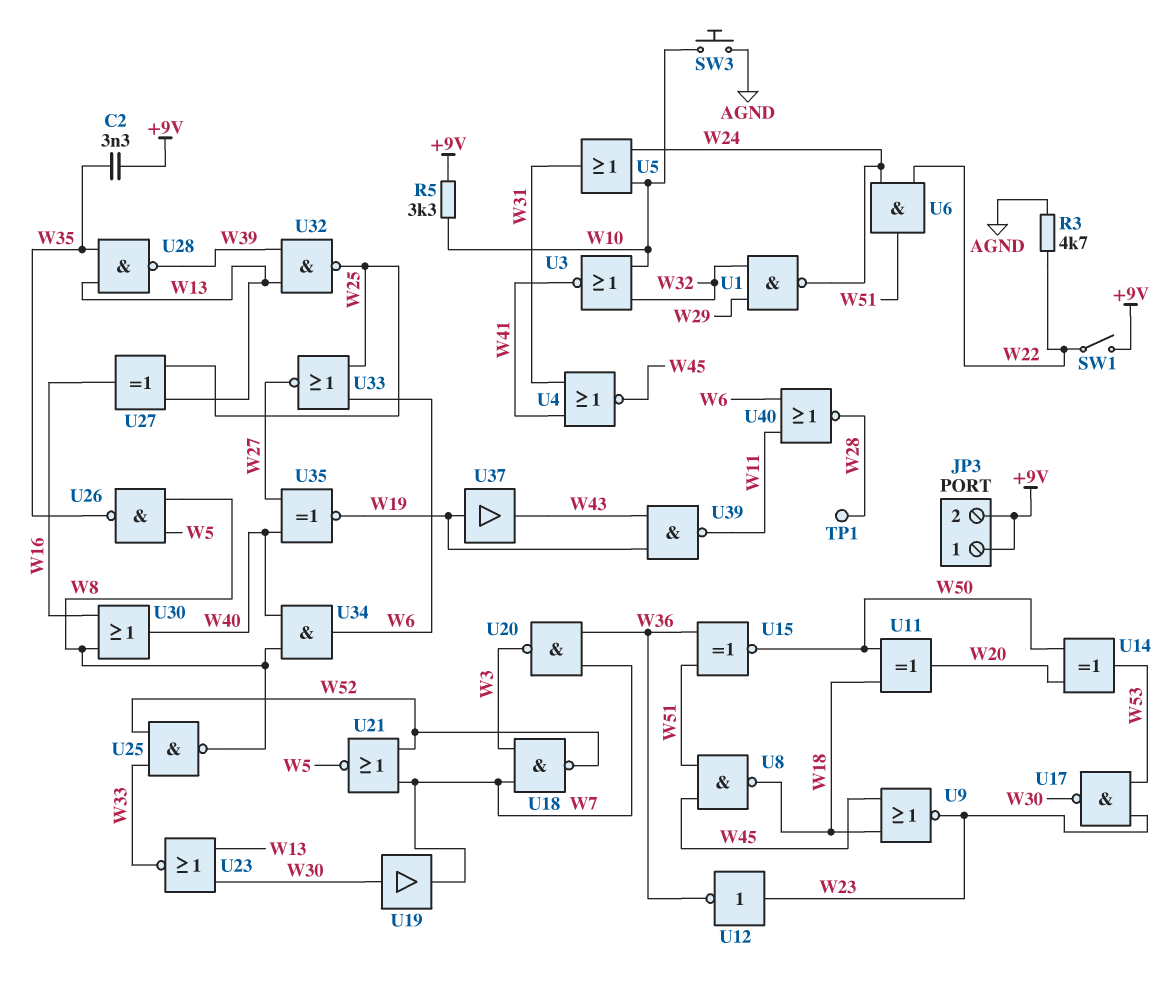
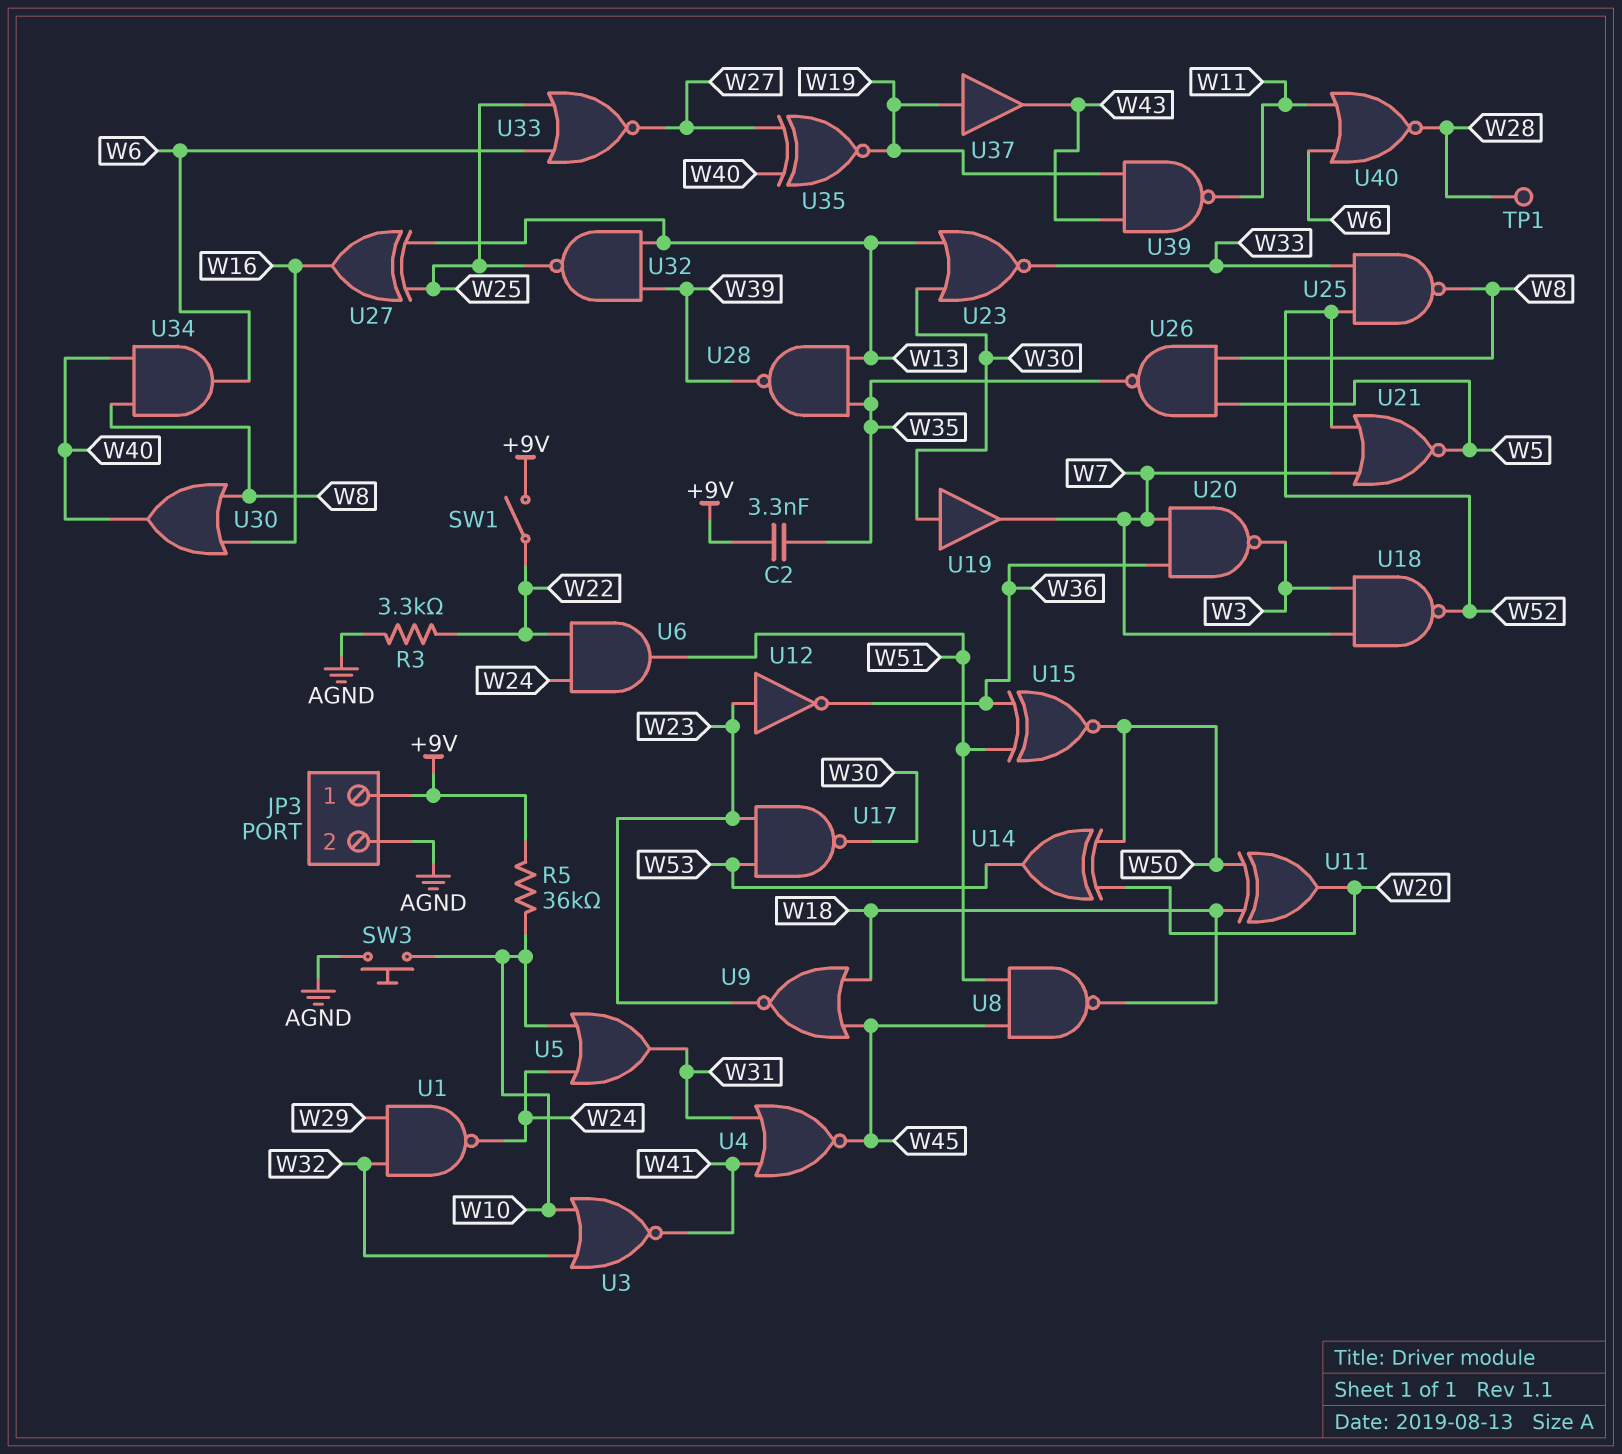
JP3 pin 2: +9V -> AGND
R3: 4.7k (AGND, W22) -> 3.3k (AGND, W22)
R5: 3.3k (+9V, W10) -> 36k (+9V, W10)

